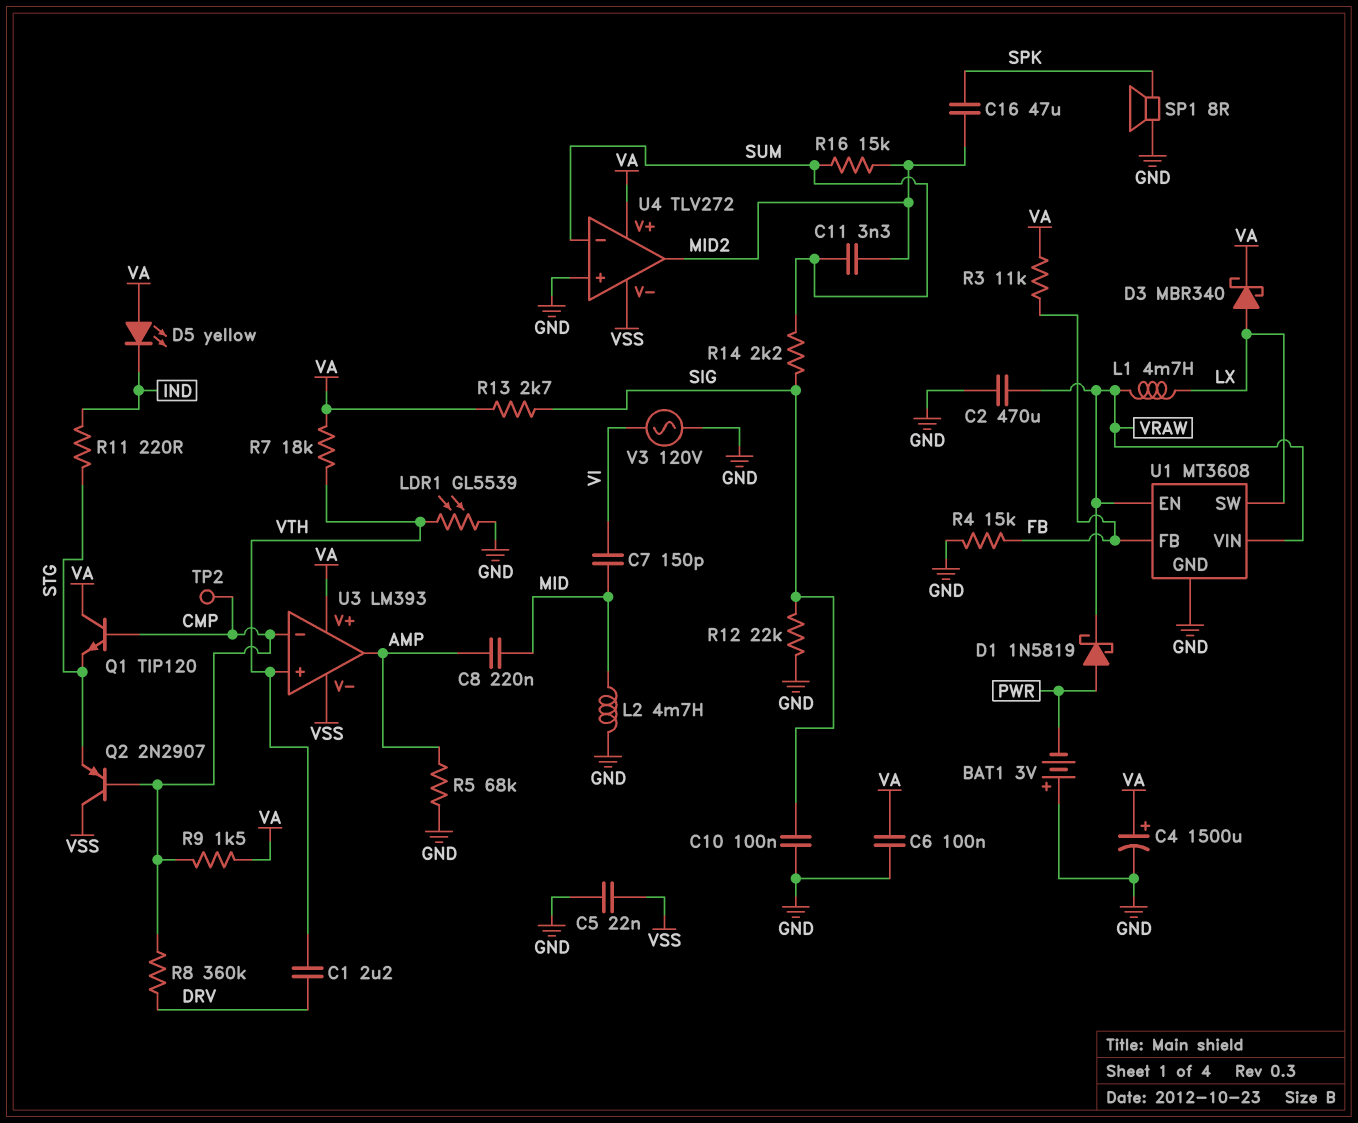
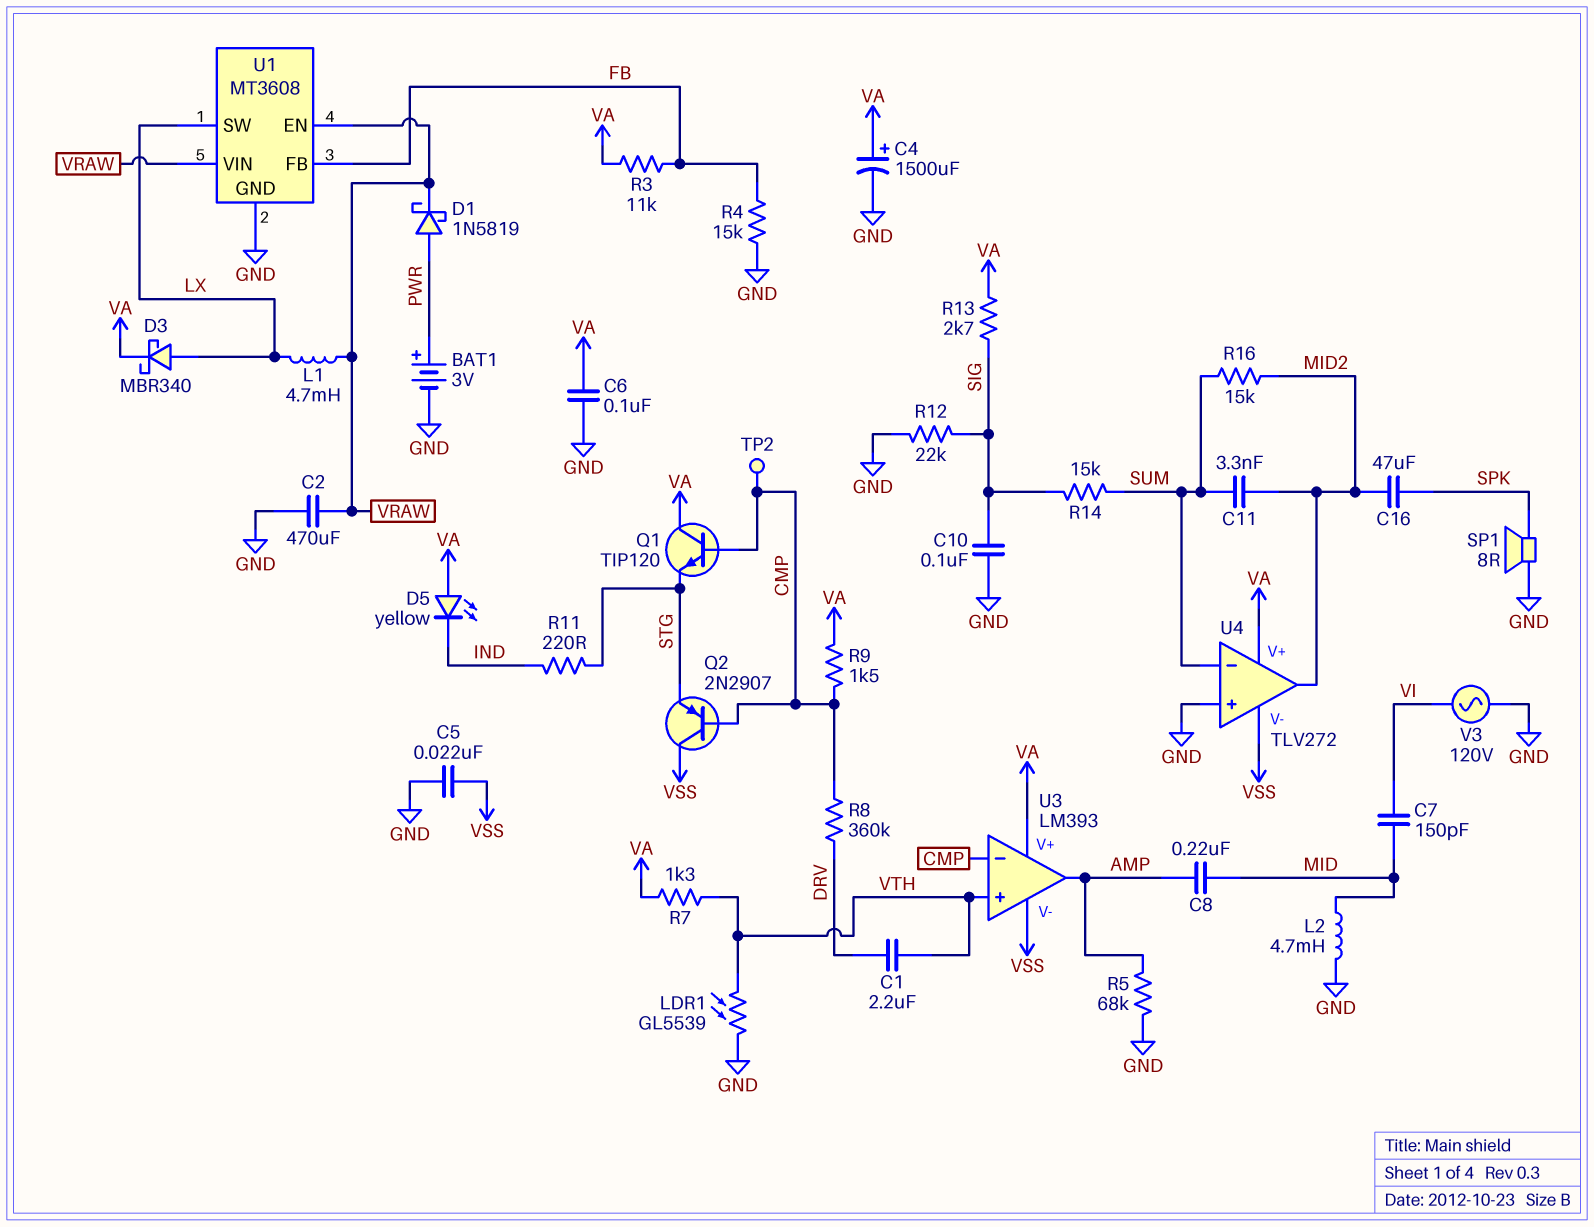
BAT1: 3V (plus GND, minus PWR) -> 3V (plus PWR, minus GND)
R7: 18k (VA, VTH) -> 1.3k (VA, VTH)
R14: 2.2k (SIG, SUM) -> 15k (SIG, SUM)

